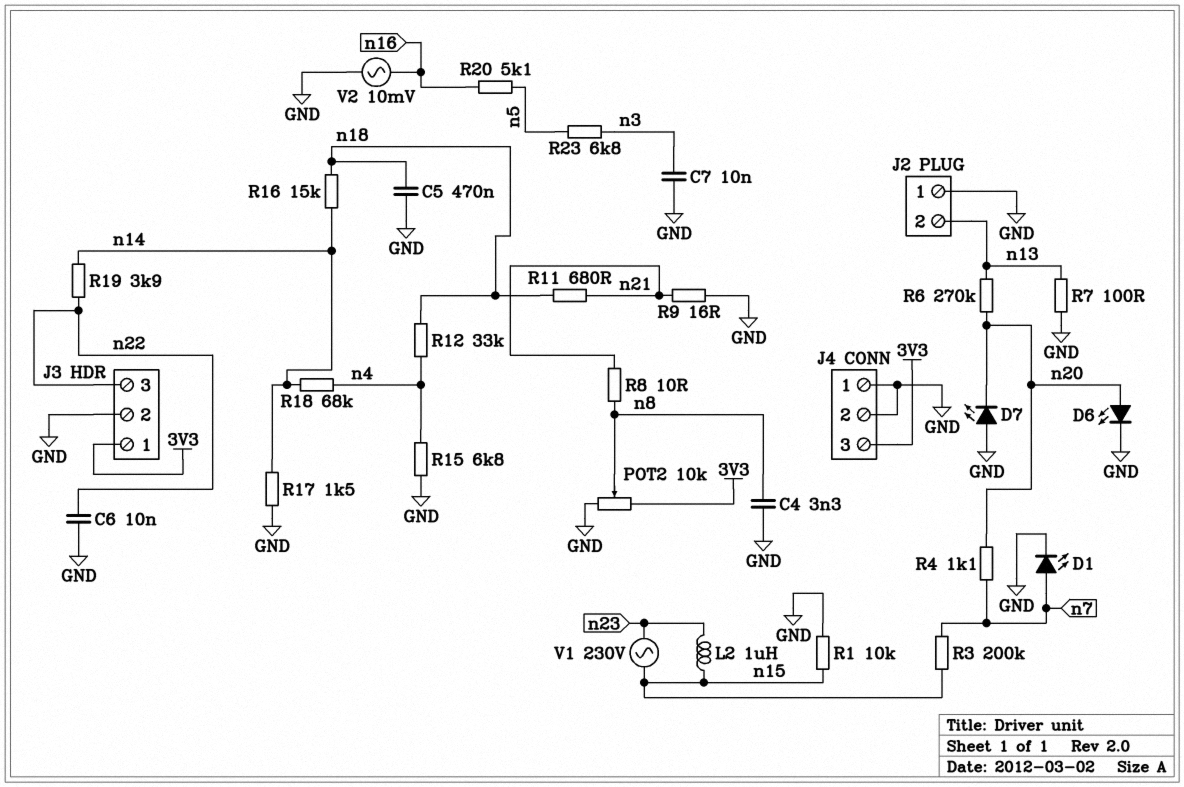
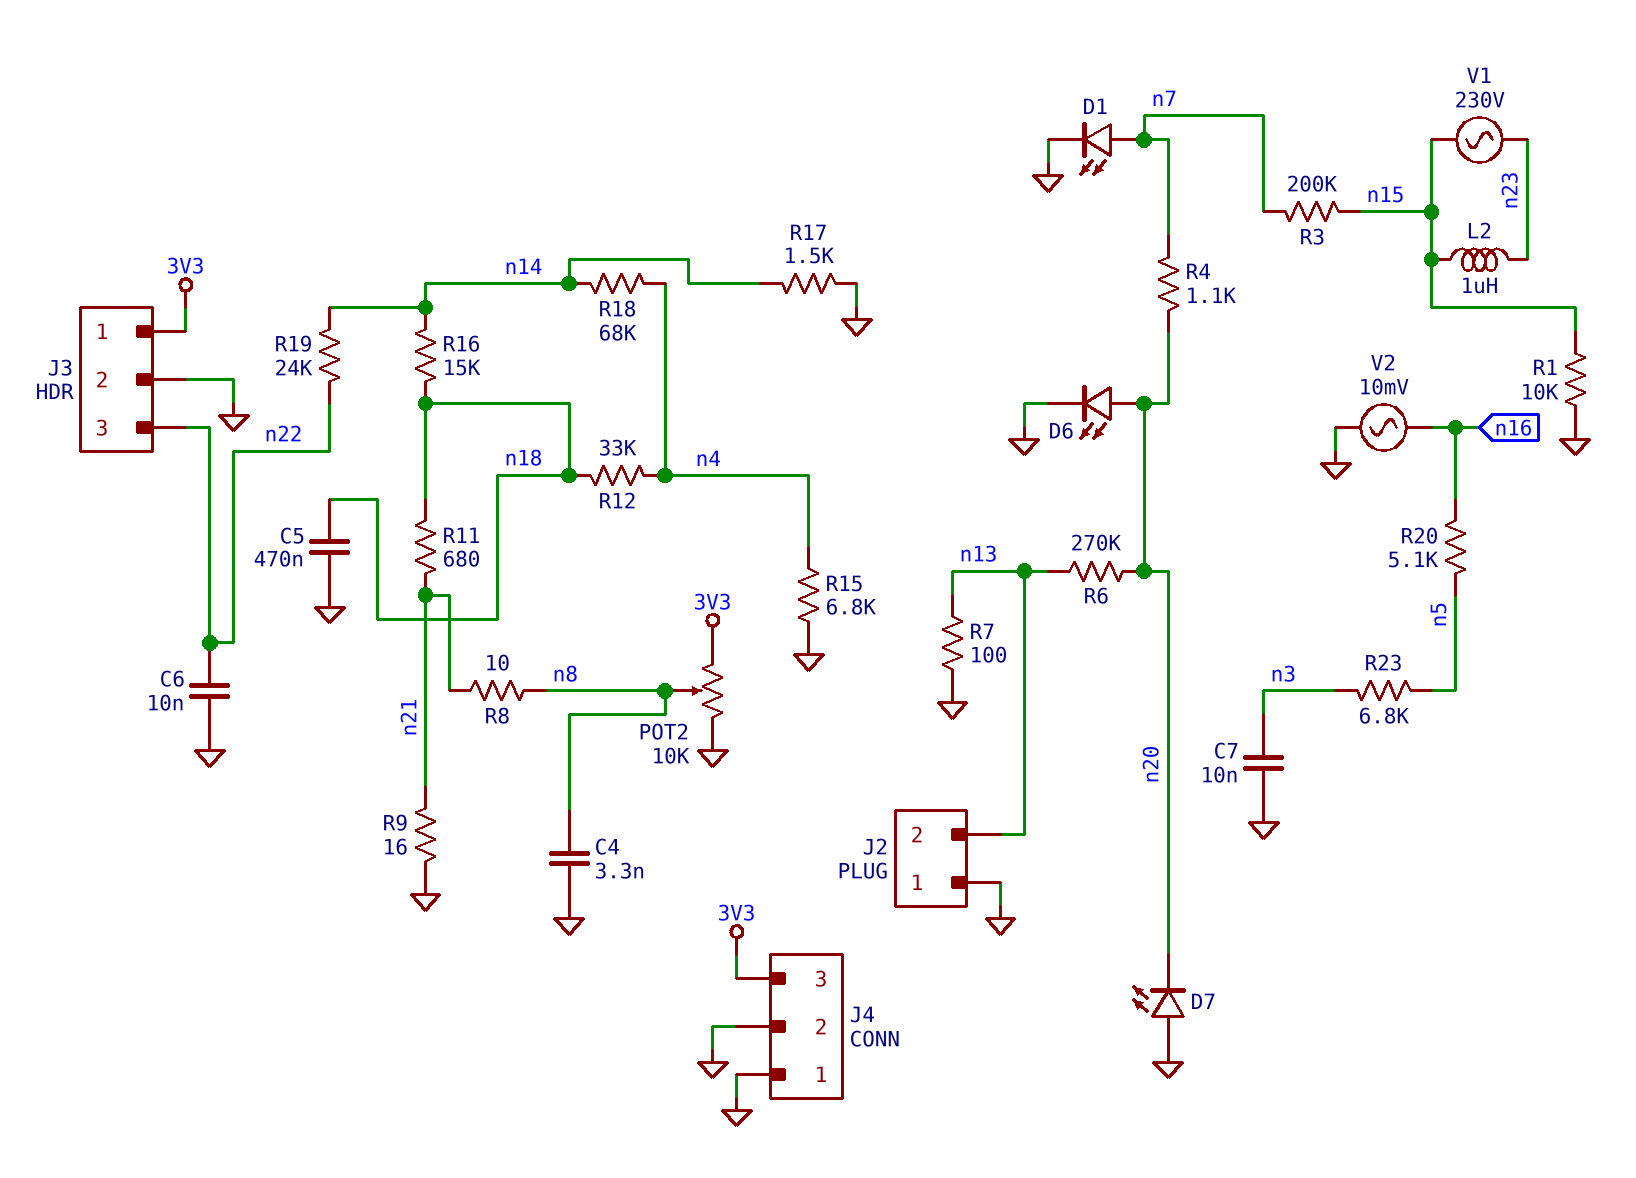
R19: 3.9k (n14, n22) -> 24k (n14, n22)

